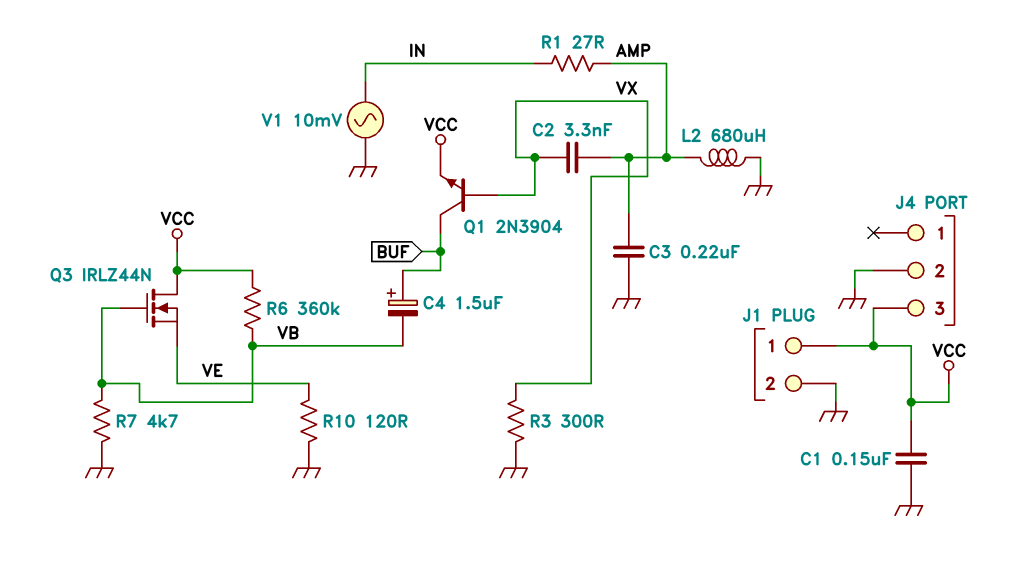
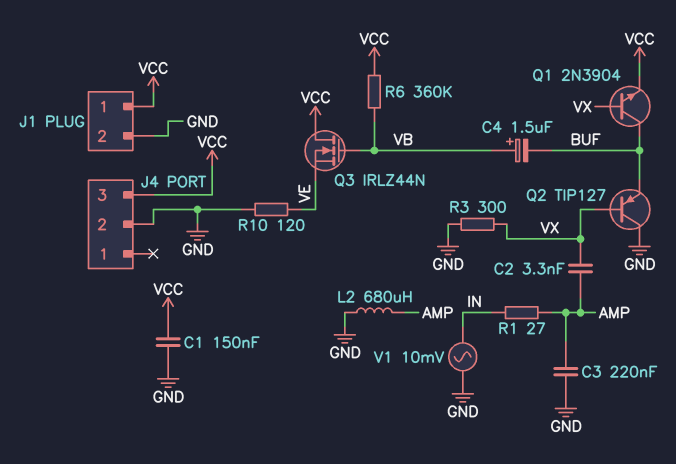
C4: 1.5uF (plus BUF, minus VB) -> 1.5uF (plus VB, minus BUF)
Q2: none -> PNP TIP127 (B VX, C GND, E BUF)
R7: 4.7k (GND, VB) -> none

